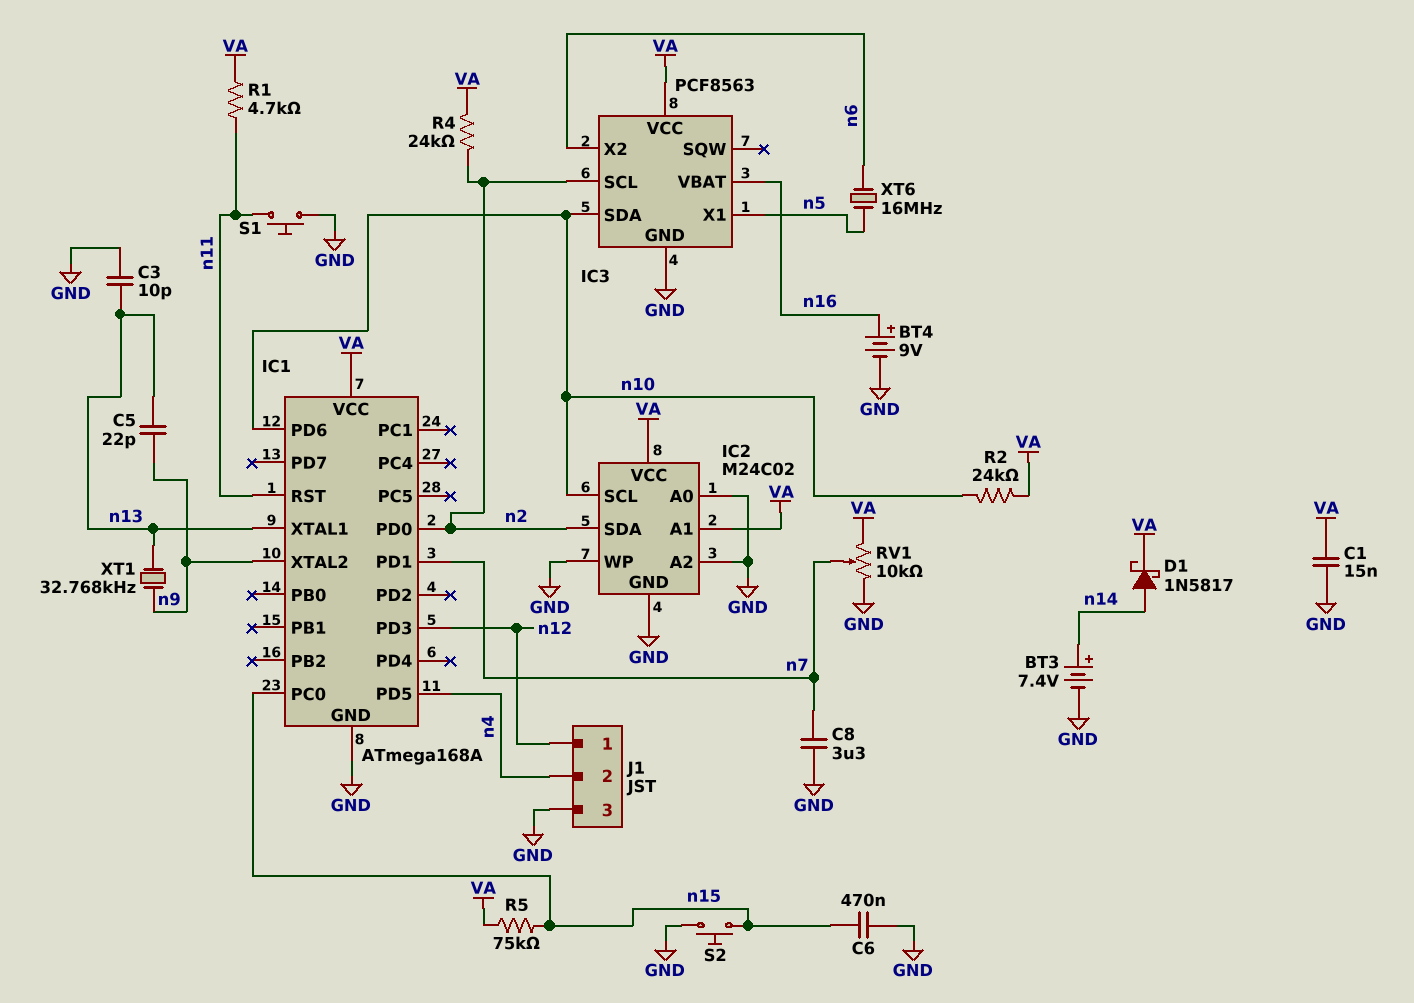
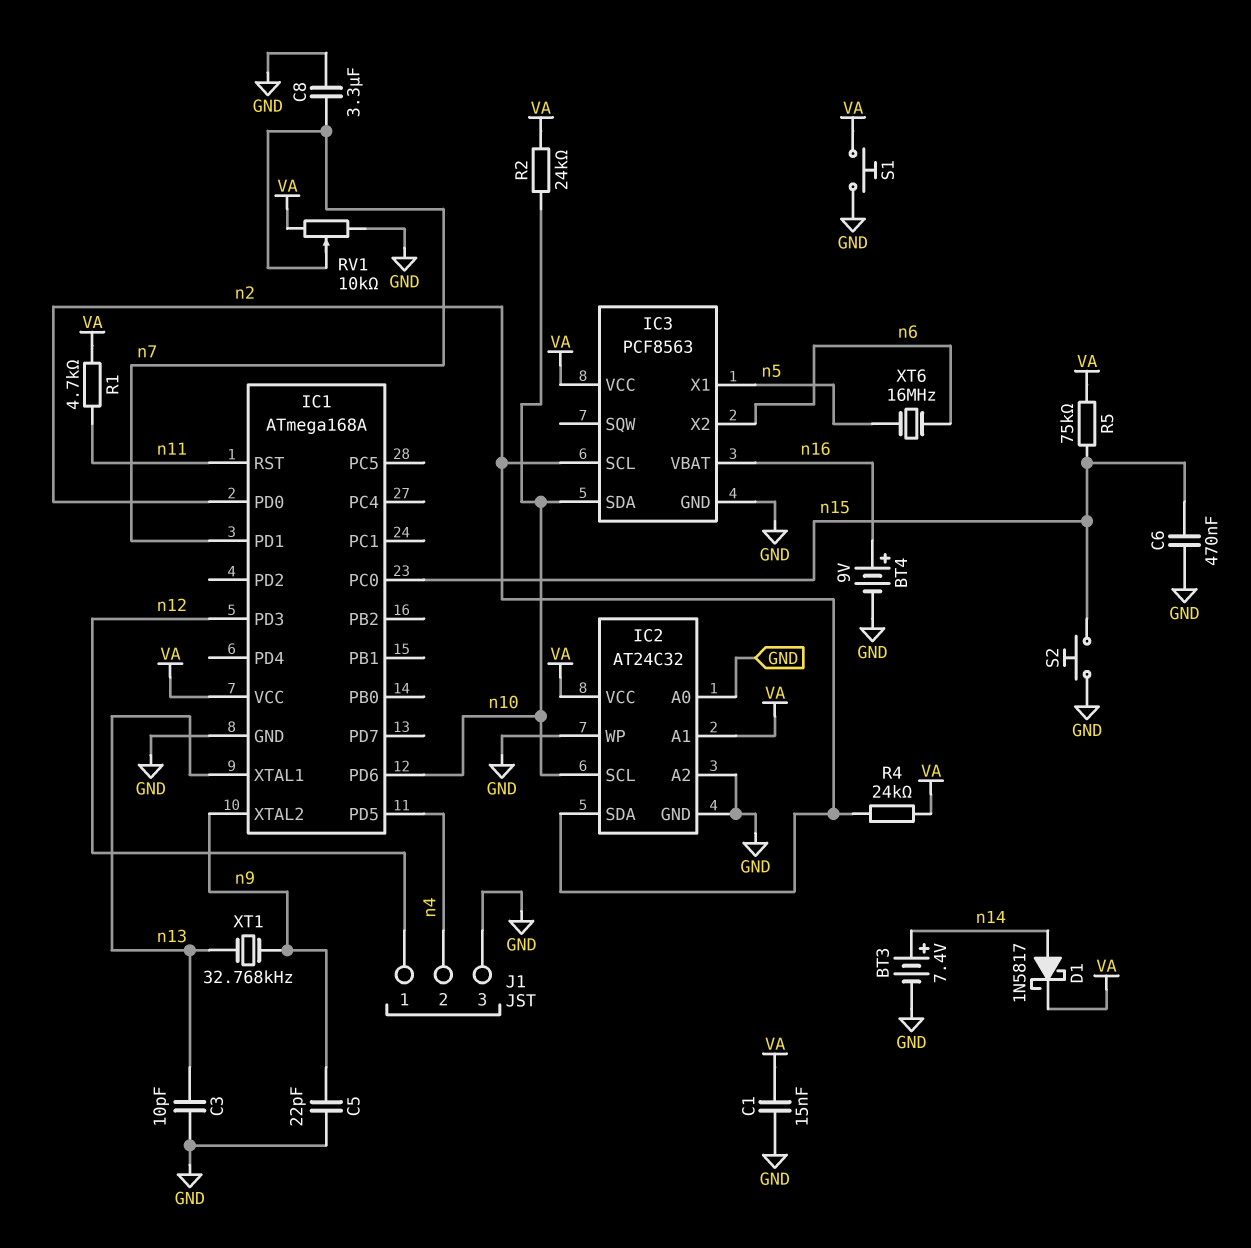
C5: 22pF (n9, n13) -> 22pF (GND, n9)
IC2: M24C02 -> AT24C32
S1: button (GND, n11) -> button (GND, VA)

